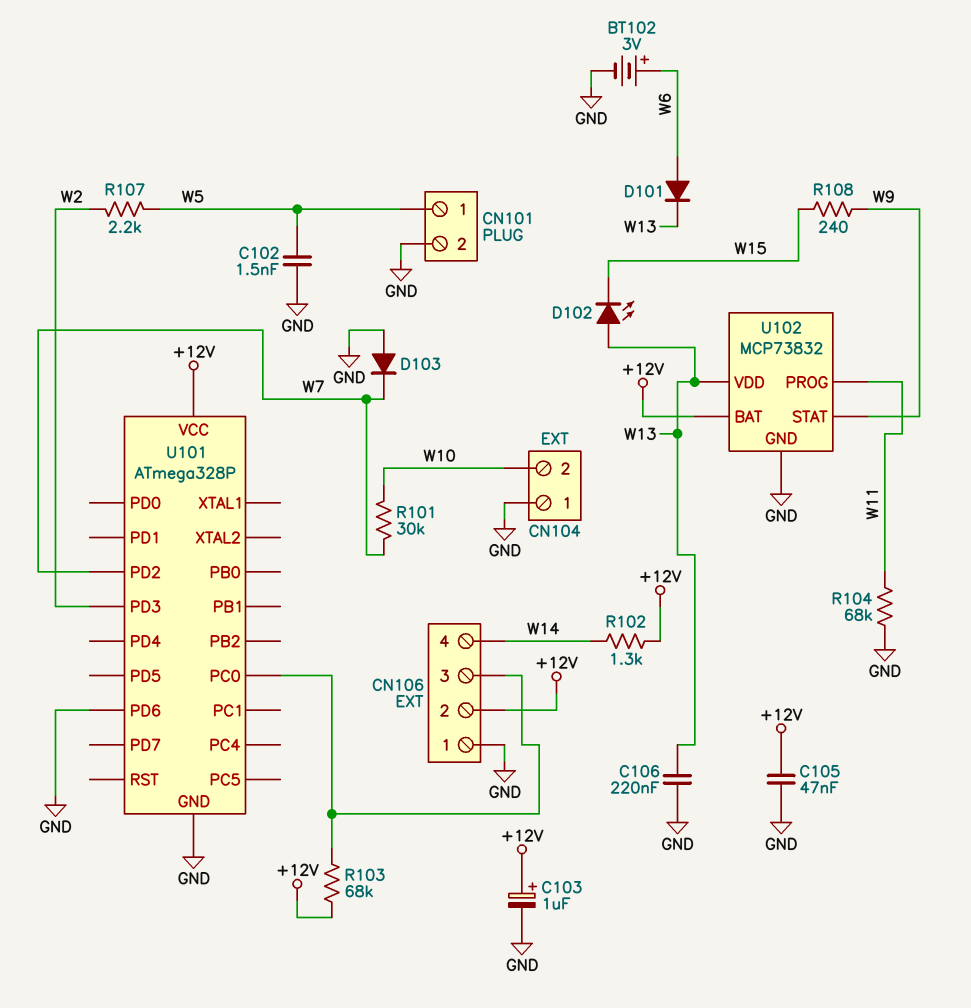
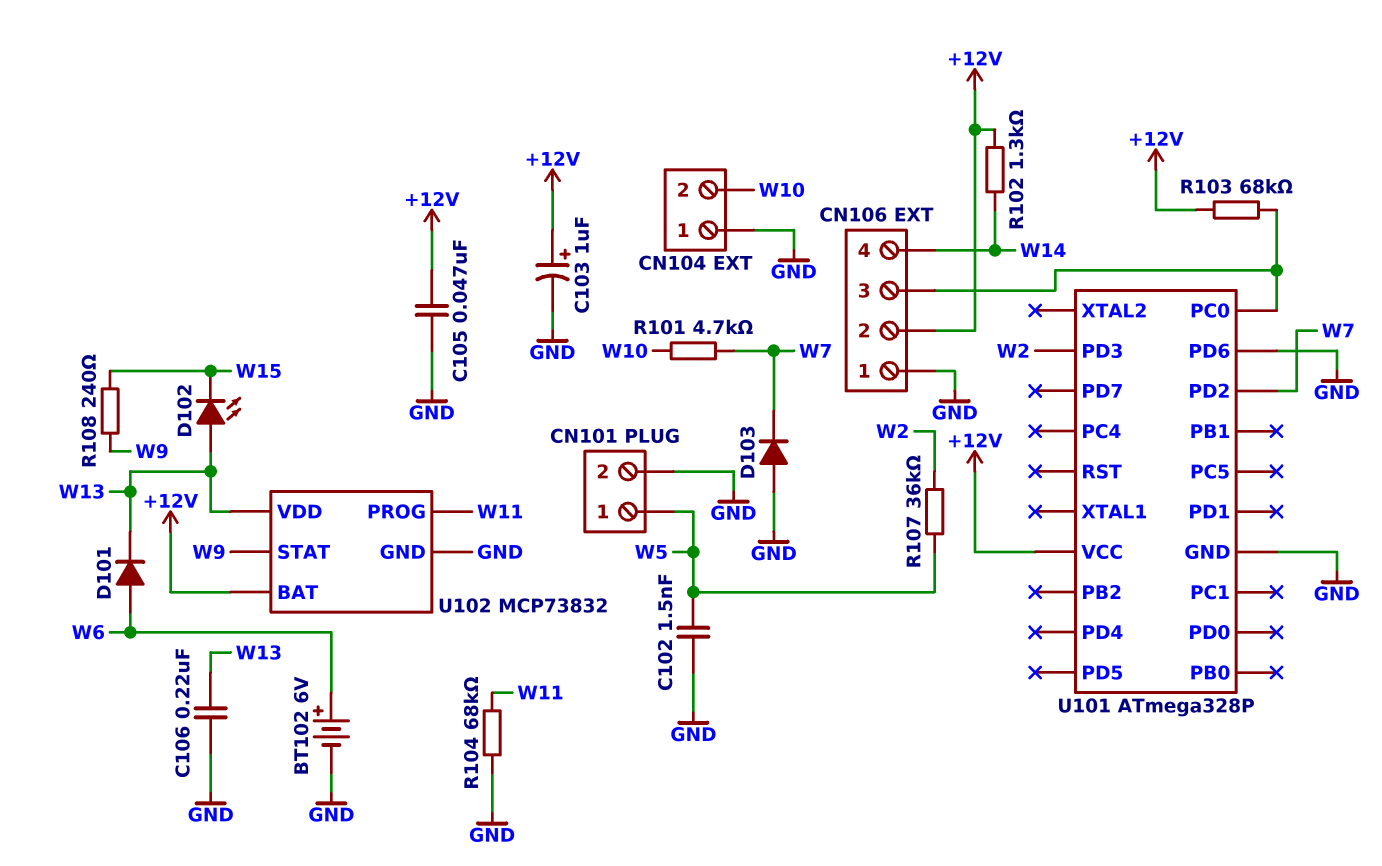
BT102: 3V (plus W6, minus GND) -> 6V (plus W6, minus GND)
R101: 30k (W7, W10) -> 4.7k (W7, W10)
R107: 2.2k (W2, W5) -> 36k (W2, W5)

